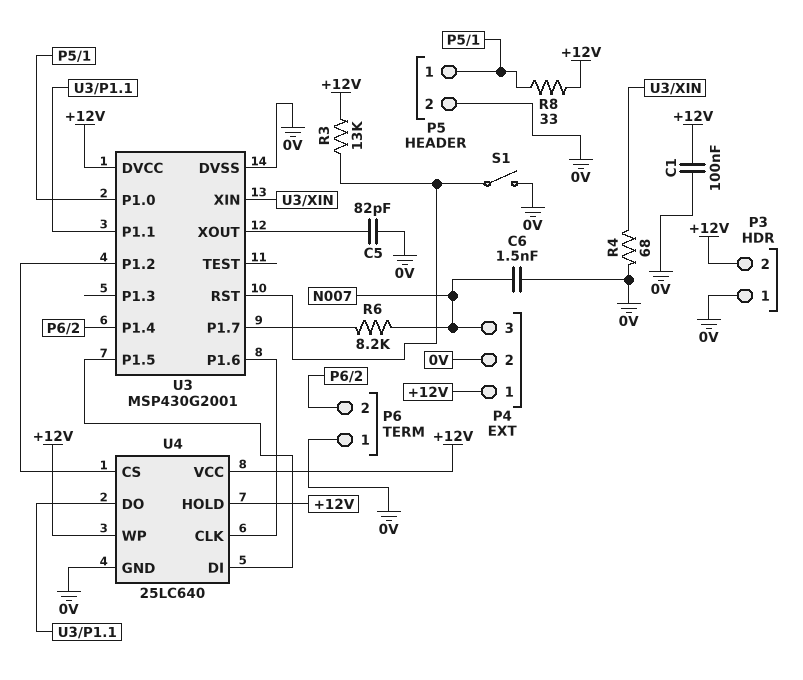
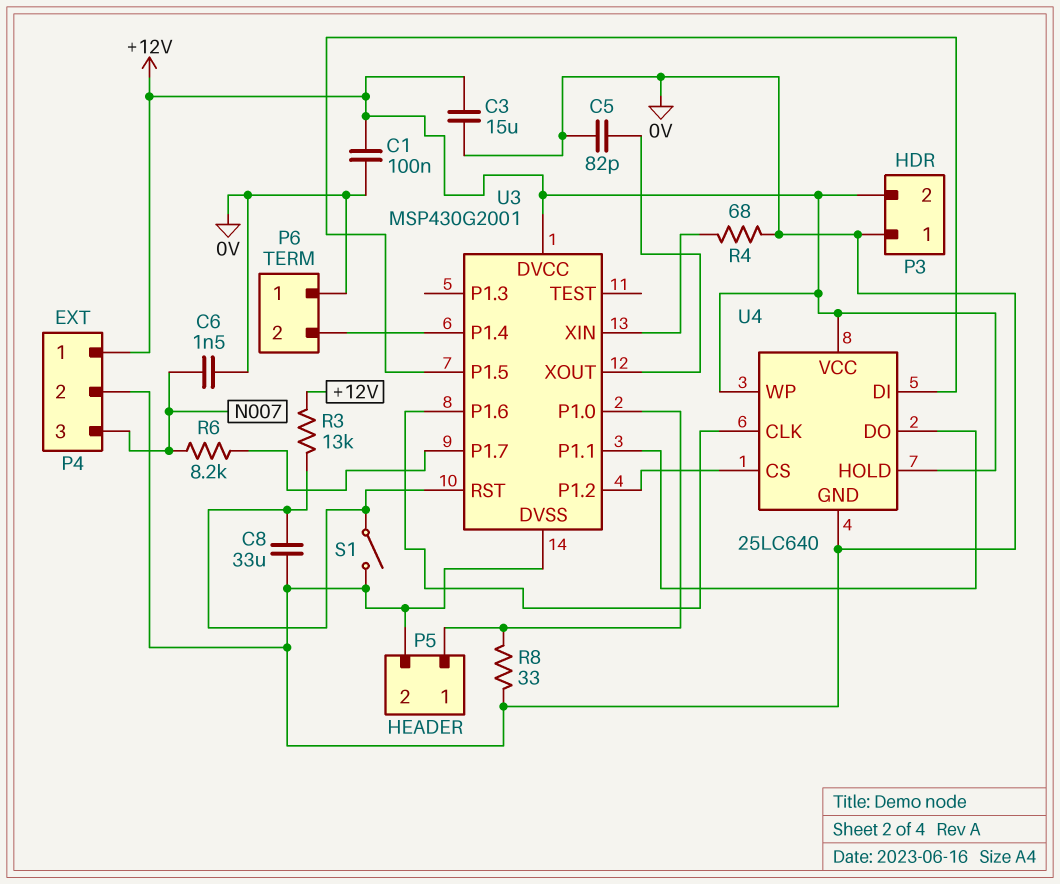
C3: none -> 15uF (+12V, 0V)
C8: none -> 33uF (0V, U3/RST)
R8: 33 (+12V, P5/1) -> 33 (0V, P5/1)

